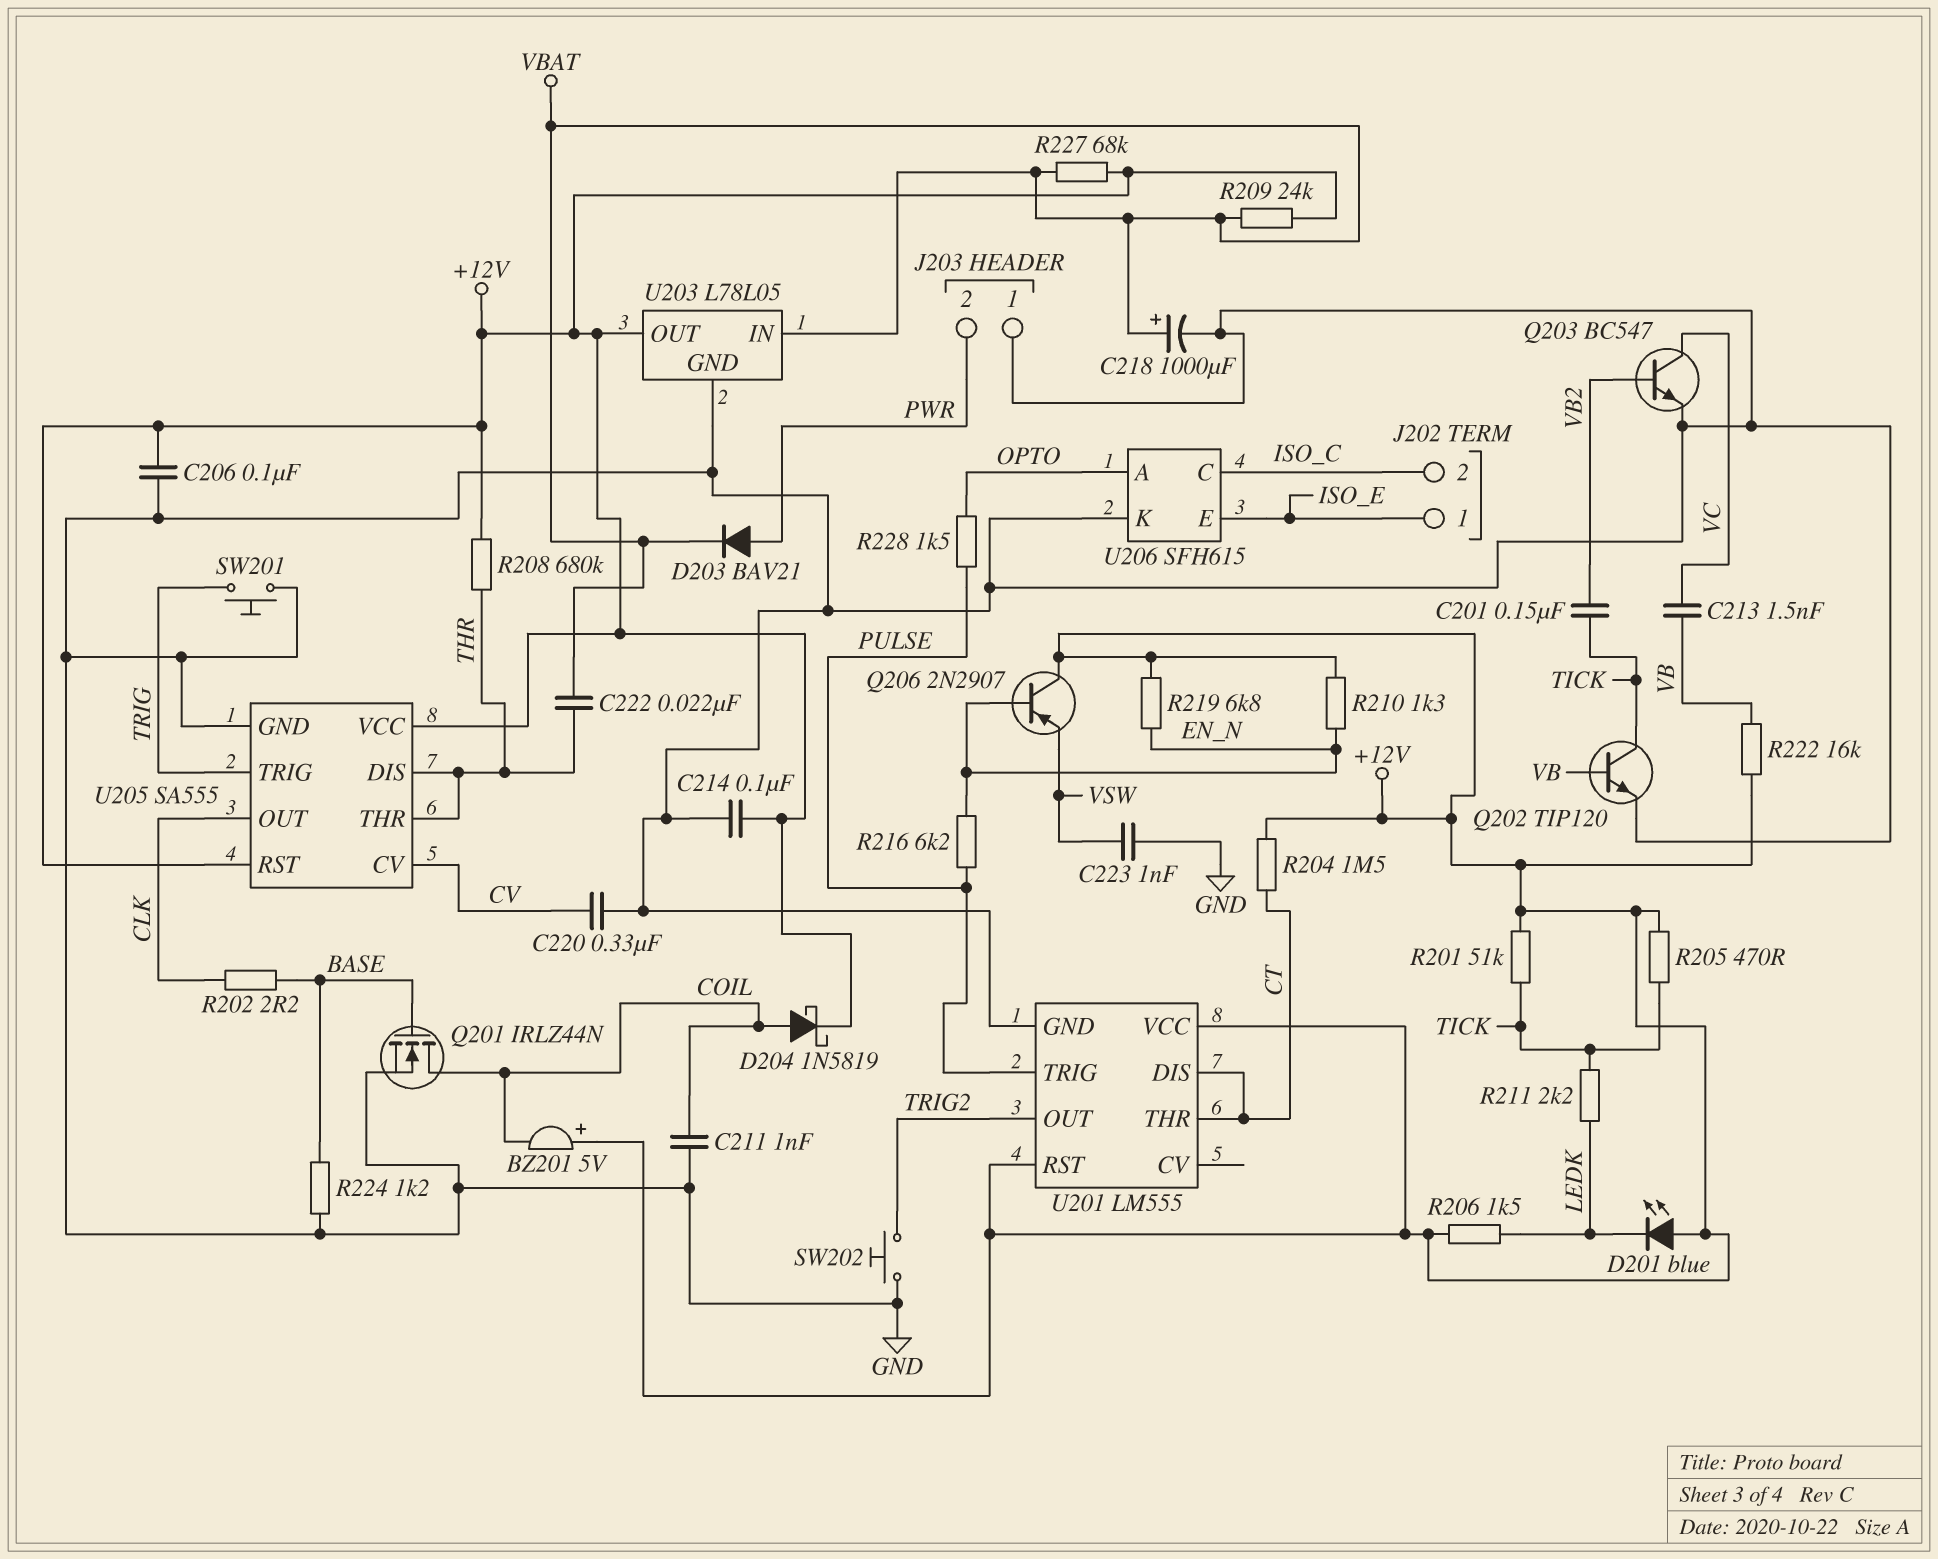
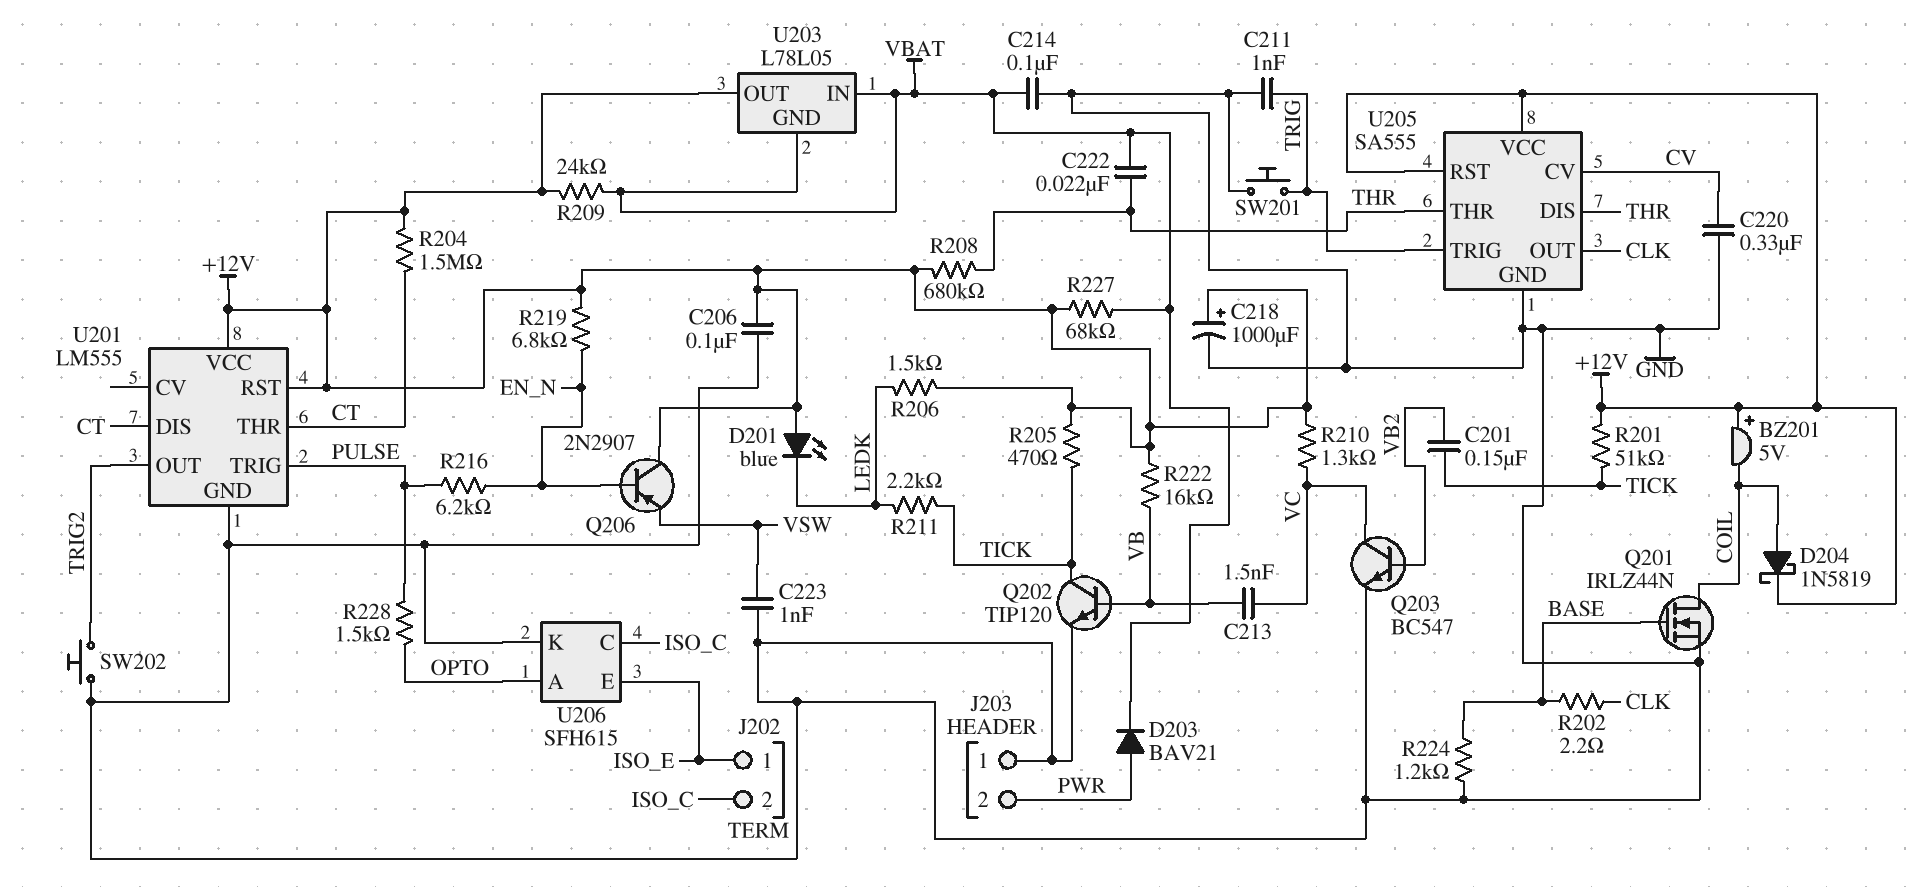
C211: 1nF (COIL, GND) -> 1nF (GND, TRIG)
C214: 100nF (+12V, GND) -> 100nF (GND, VBAT)
C218: 1000uF (plus VBAT, minus GND) -> 1000uF (plus +12V, minus GND)
R210: 1.3k (+12V, EN_N) -> 1.3k (+12V, VC)
U203 pin GND: GND -> VBAT

